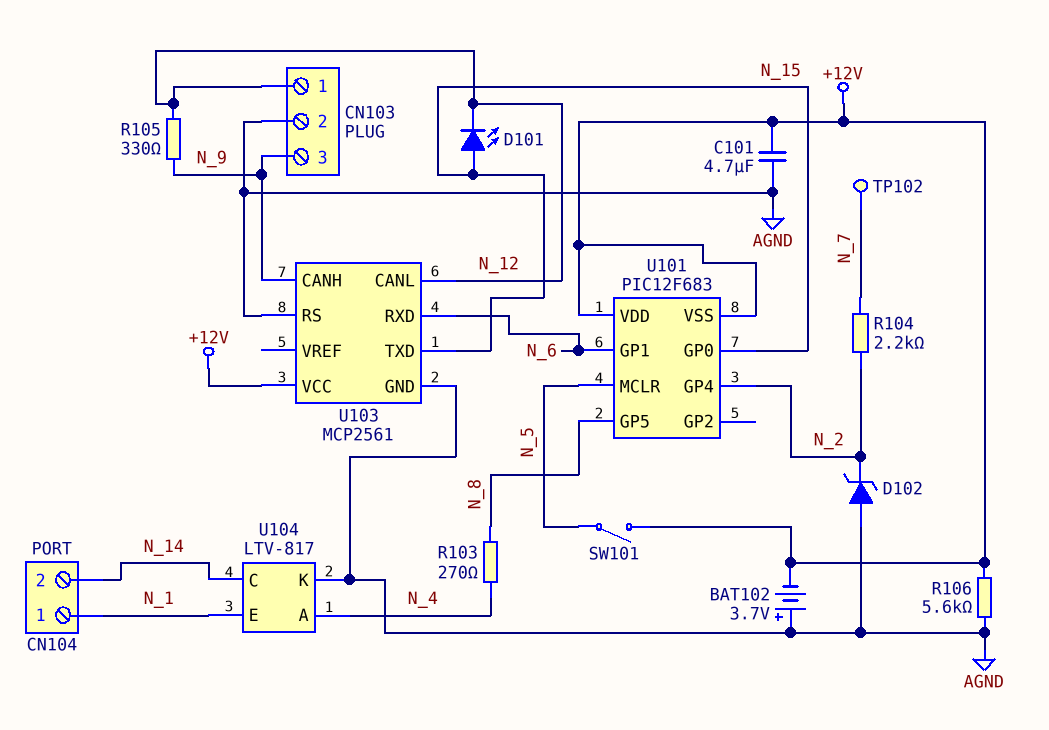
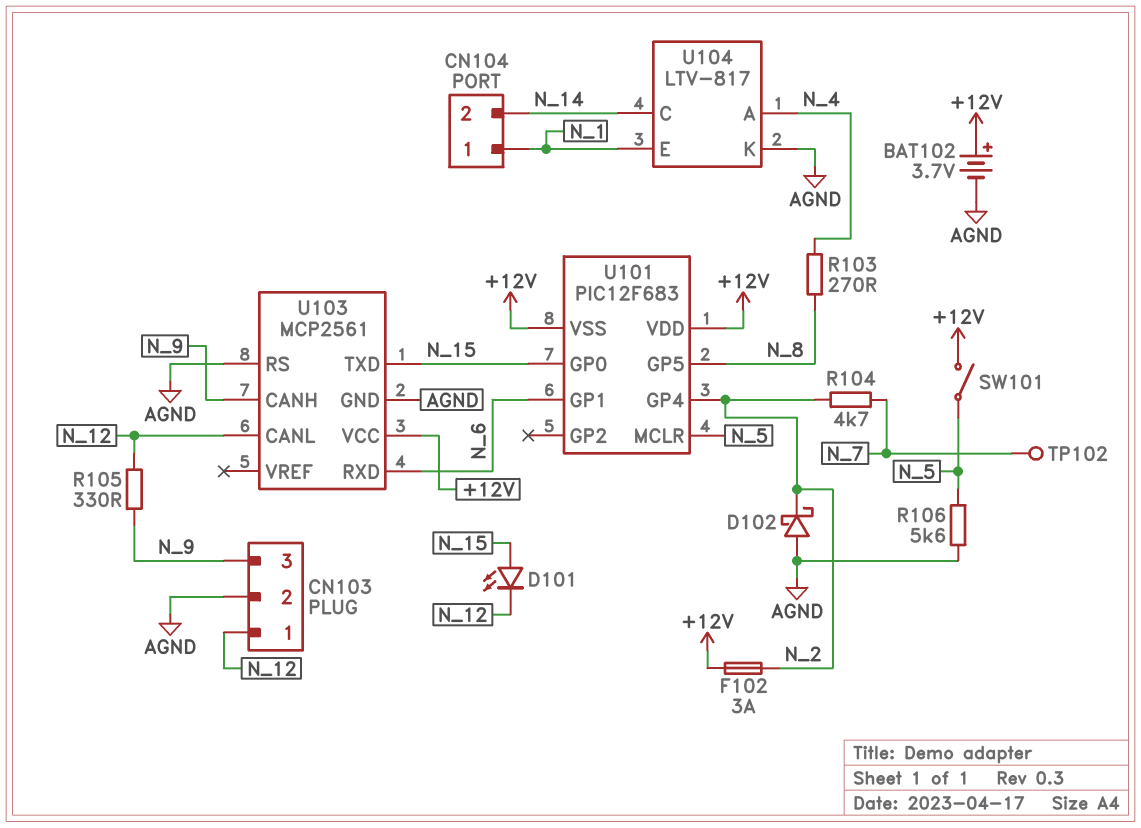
BAT102: 3.7V (plus AGND, minus +12V) -> 3.7V (plus +12V, minus AGND)
C101: 4.7uF (+12V, AGND) -> none
D102: zener (A AGND, K N_2) -> schottky (A AGND, K N_2)
F102: none -> 3A (+12V, N_2)
R104: 2.2k (N_2, N_7) -> 4.7k (N_2, N_7)
R106: 5.6k (+12V, AGND) -> 5.6k (AGND, N_5)

